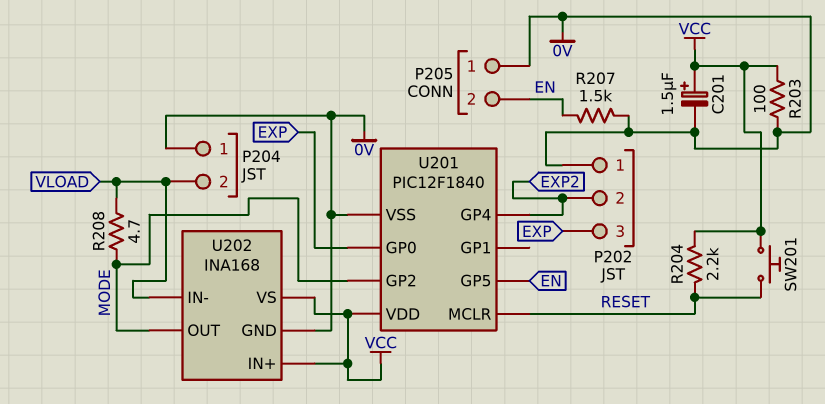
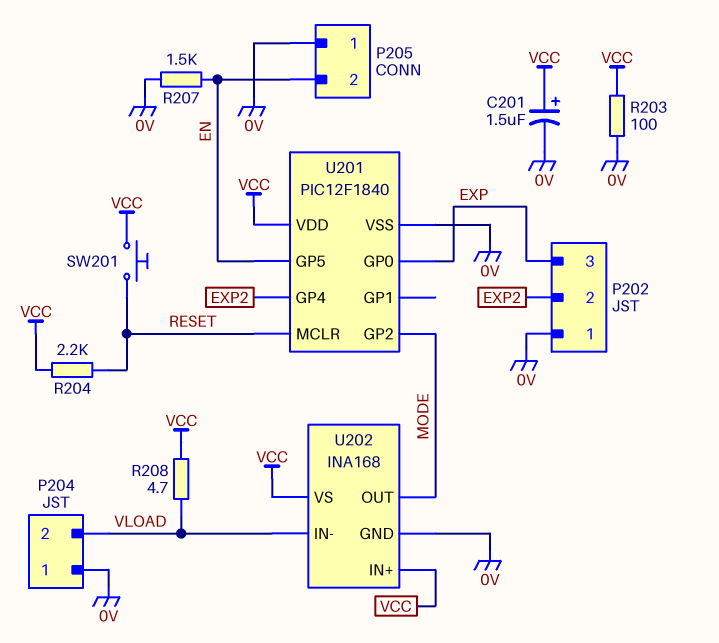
R208: 4.7 (MODE, VLOAD) -> 4.7 (VCC, VLOAD)

